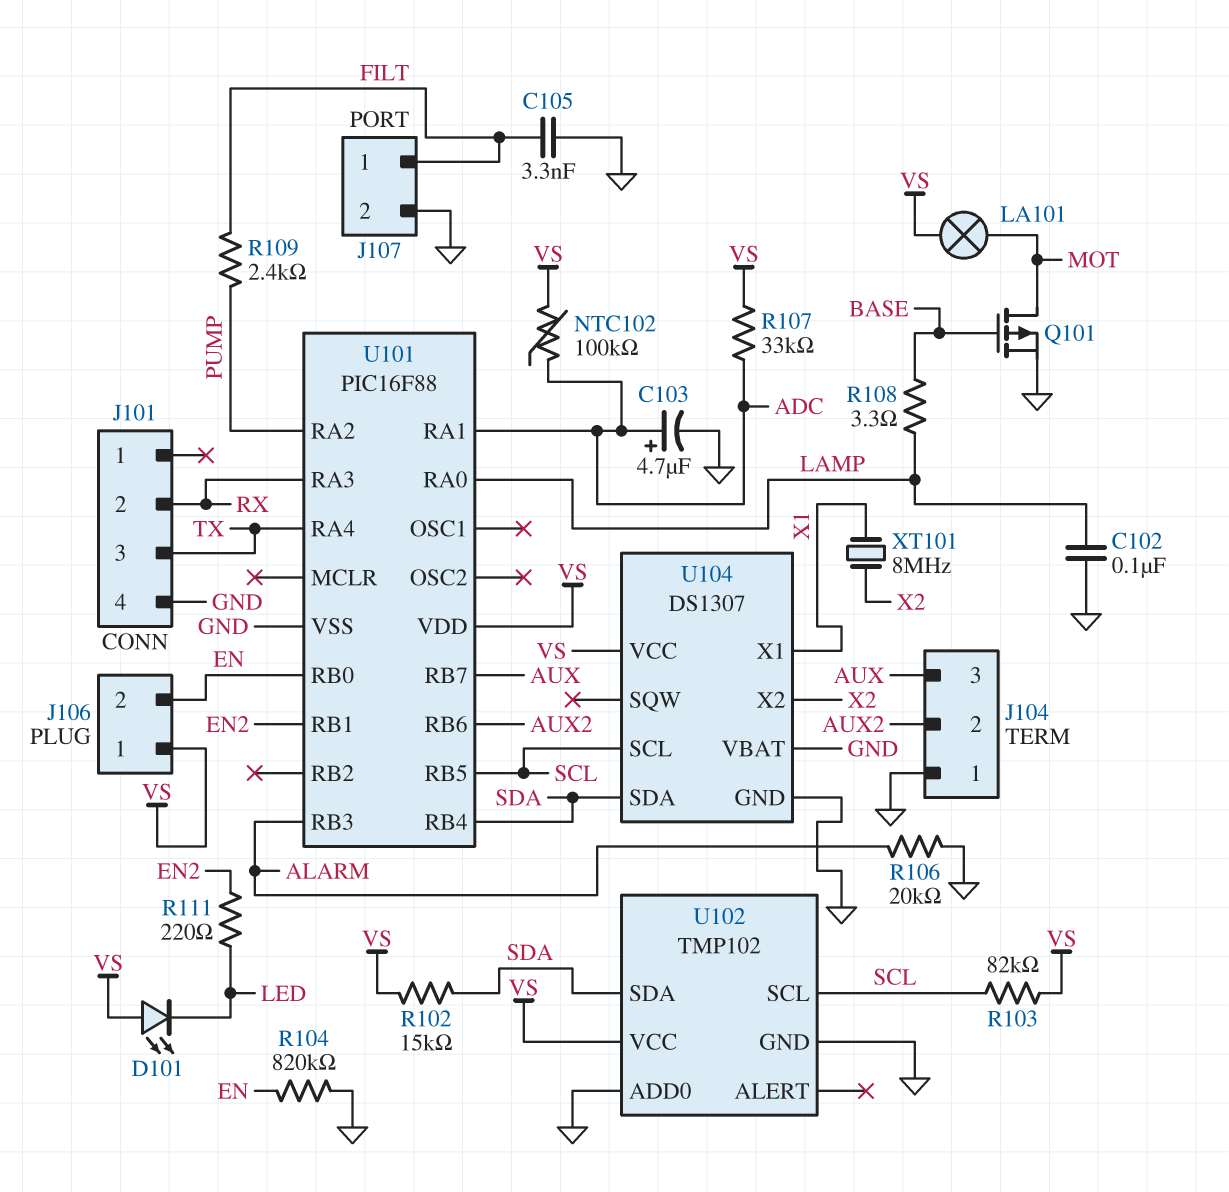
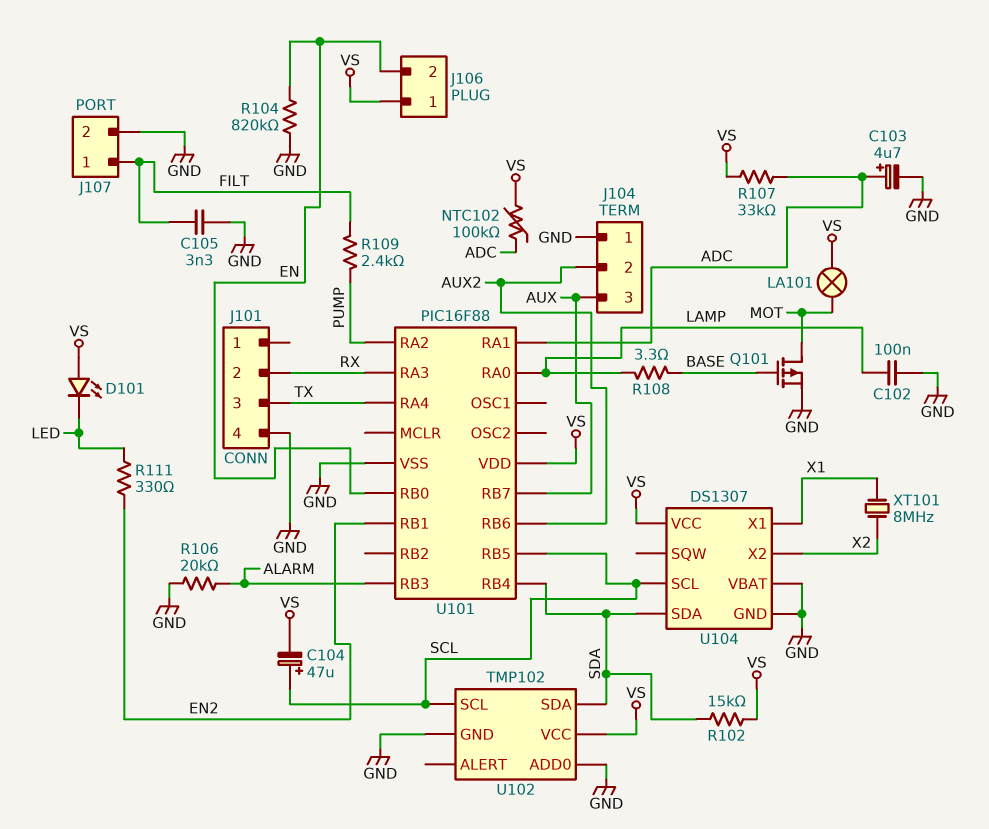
C104: none -> 47uF (plus SCL, minus VS)
R103: 82k (SCL, VS) -> none
R111: 220 (EN2, LED) -> 330 (EN2, LED)

